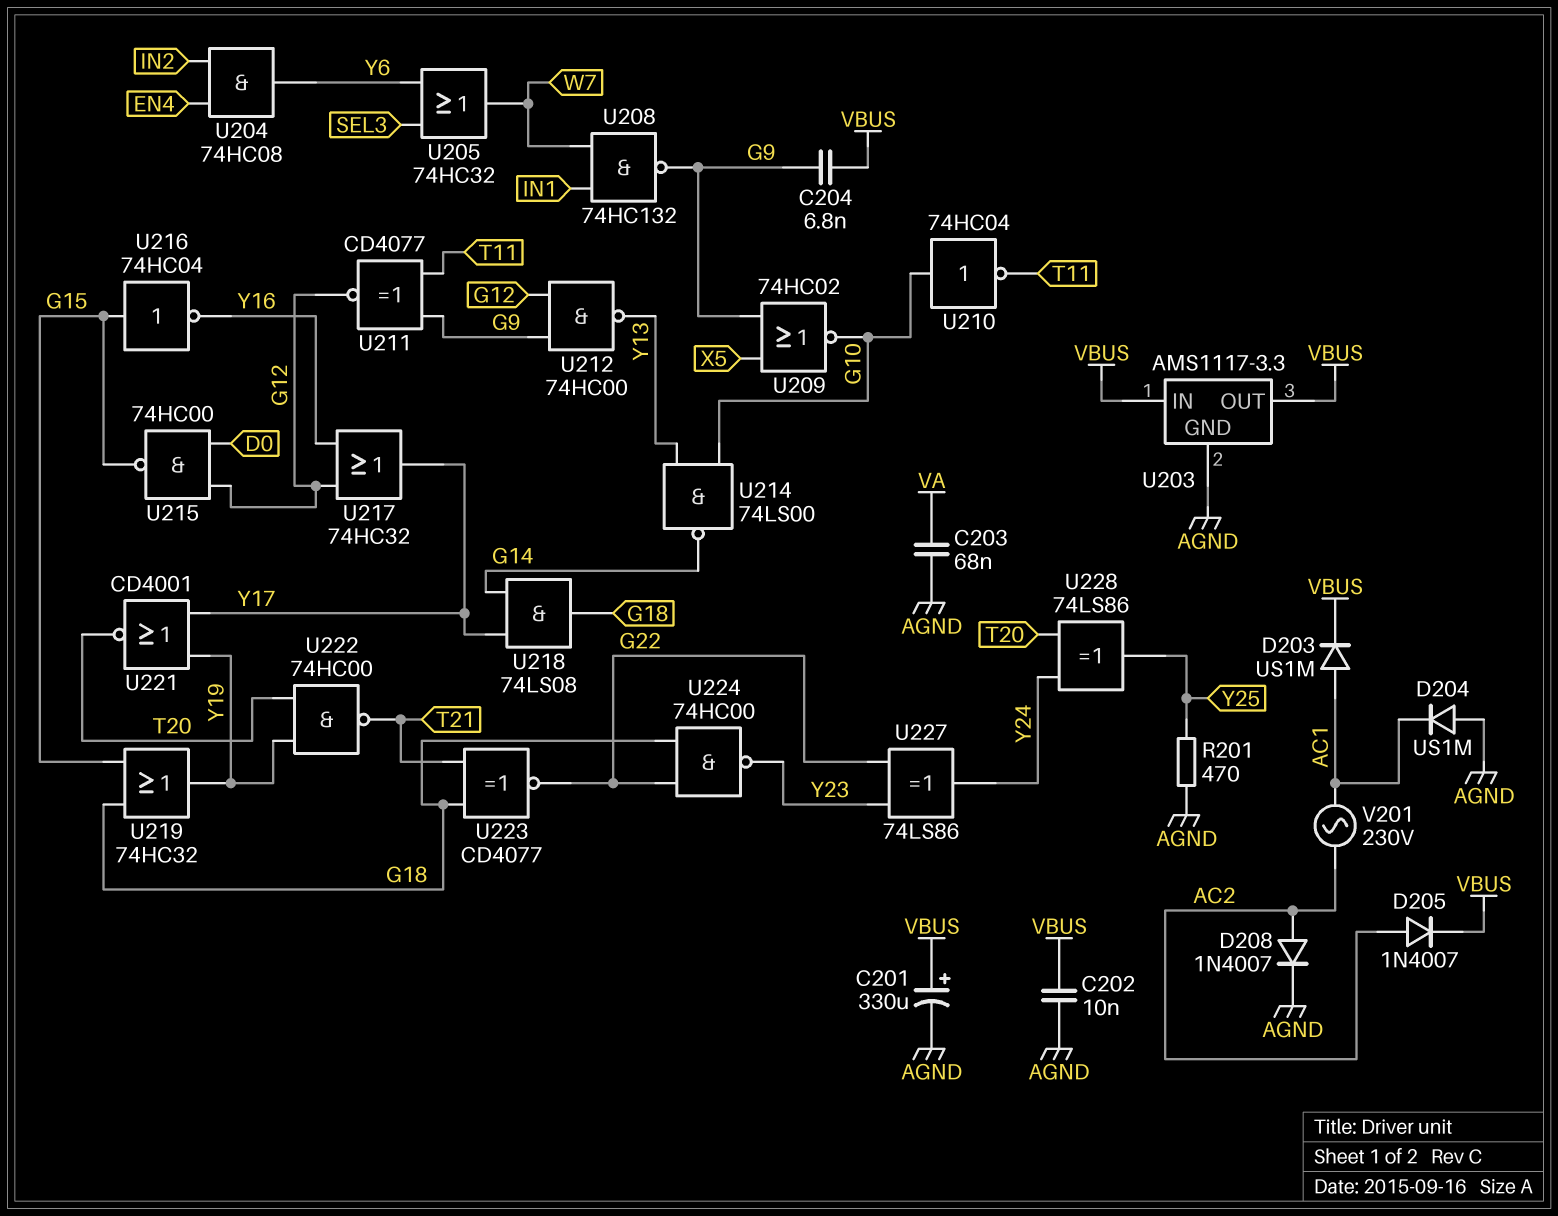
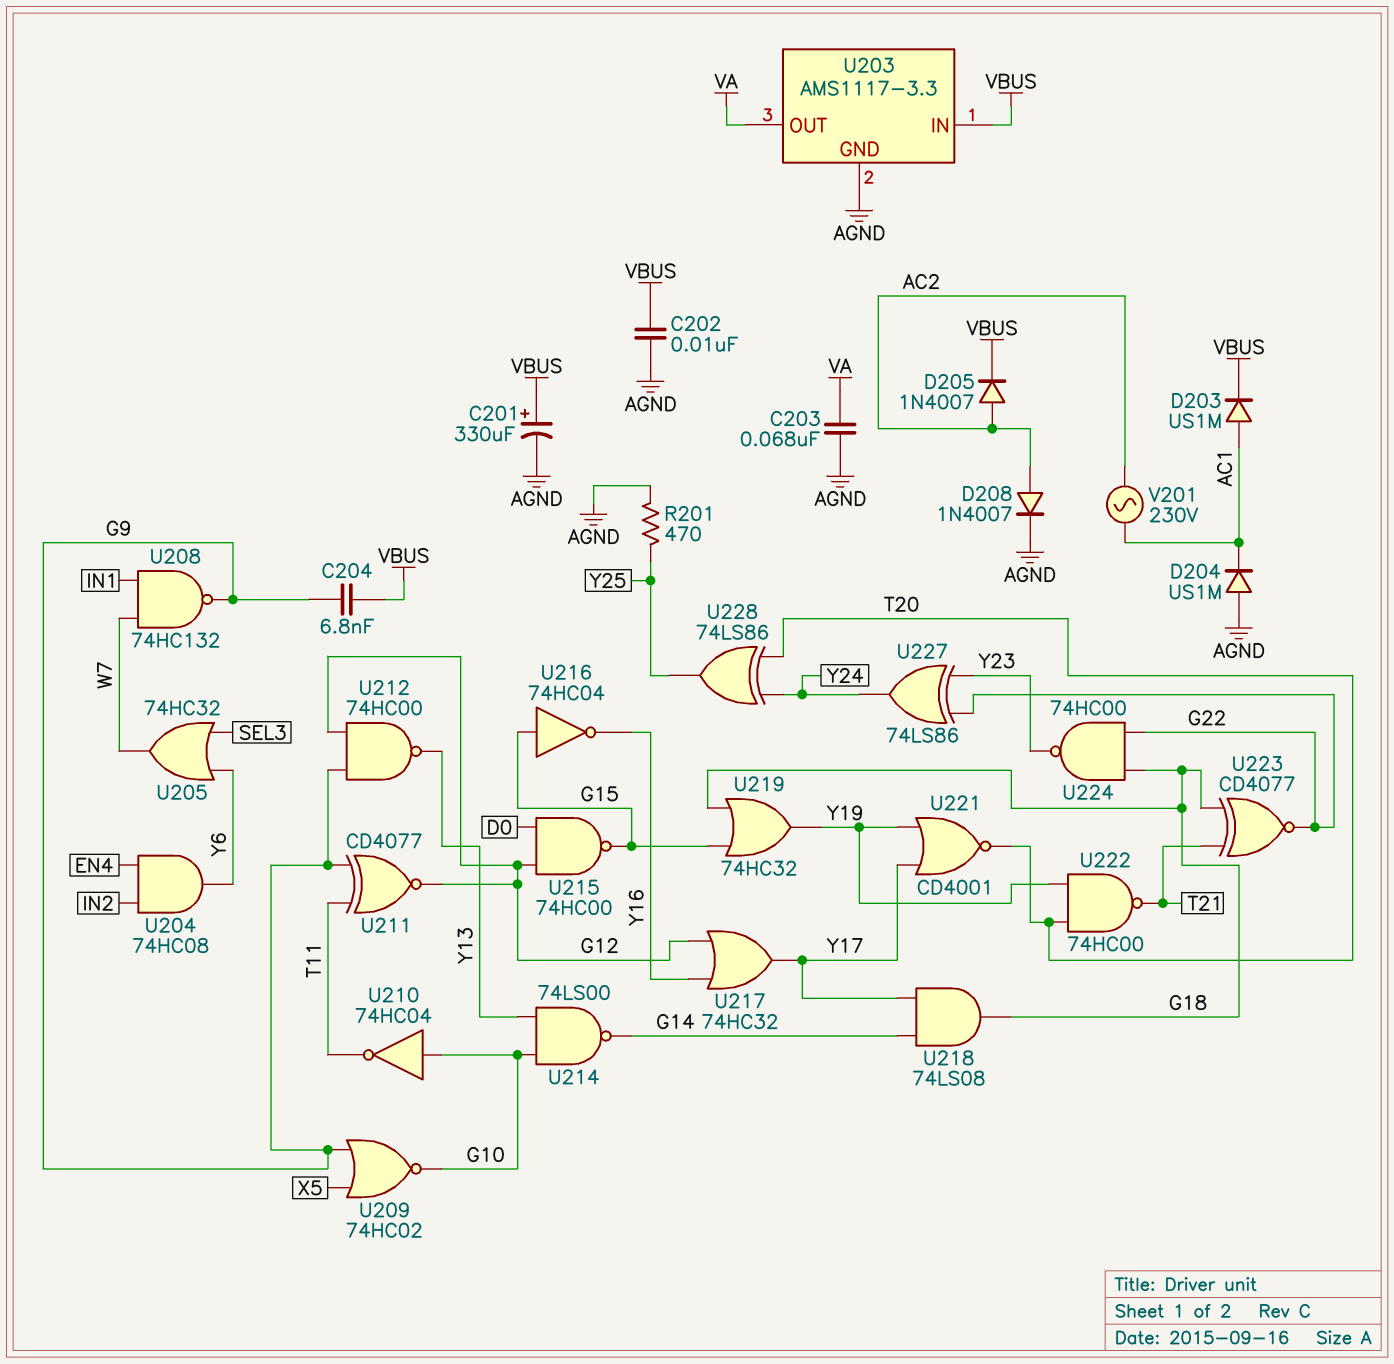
U203 pin OUT: VBUS -> VA

